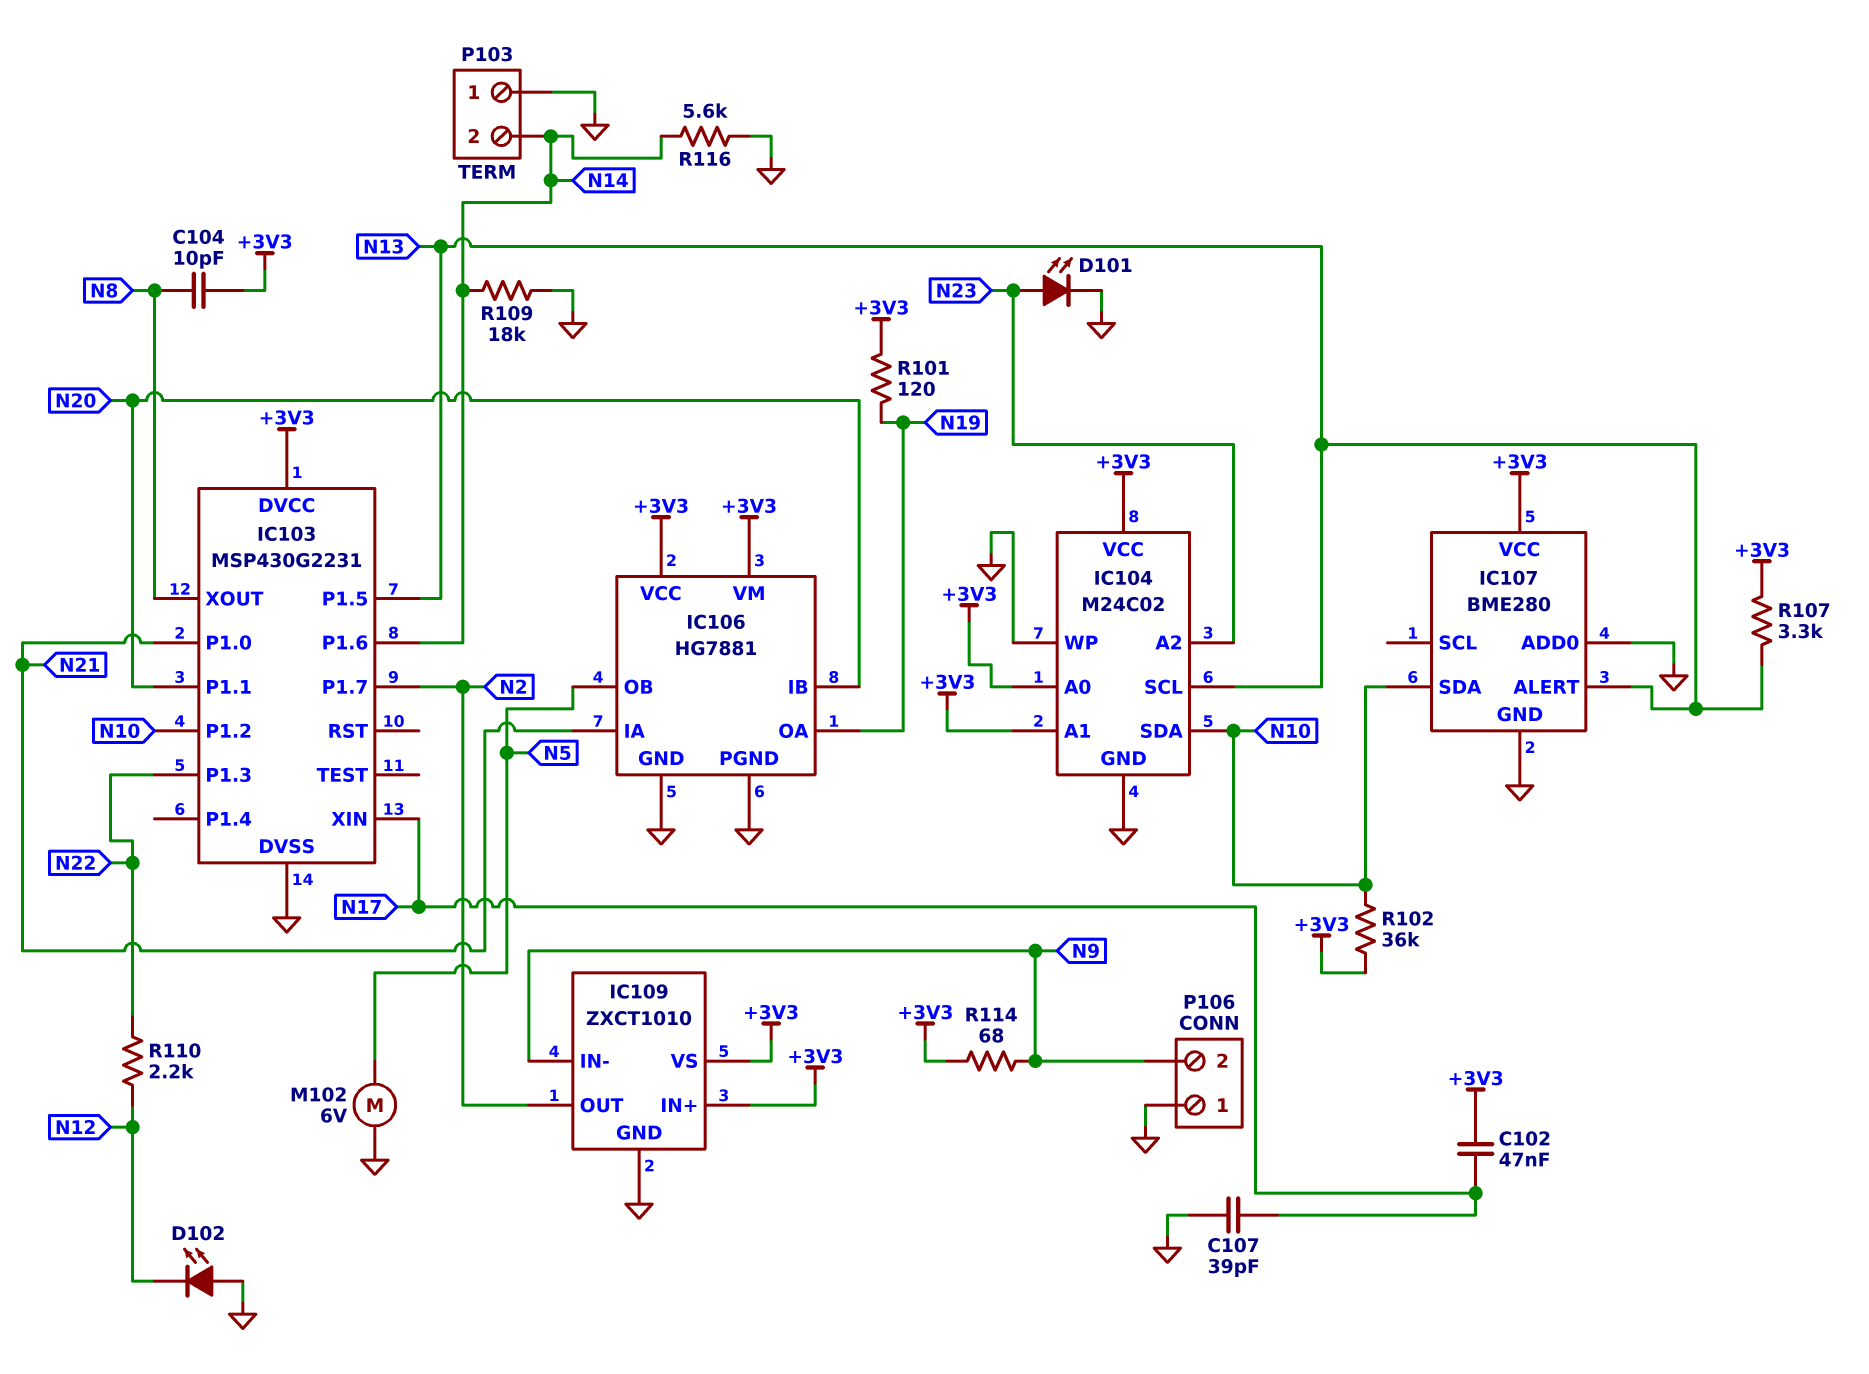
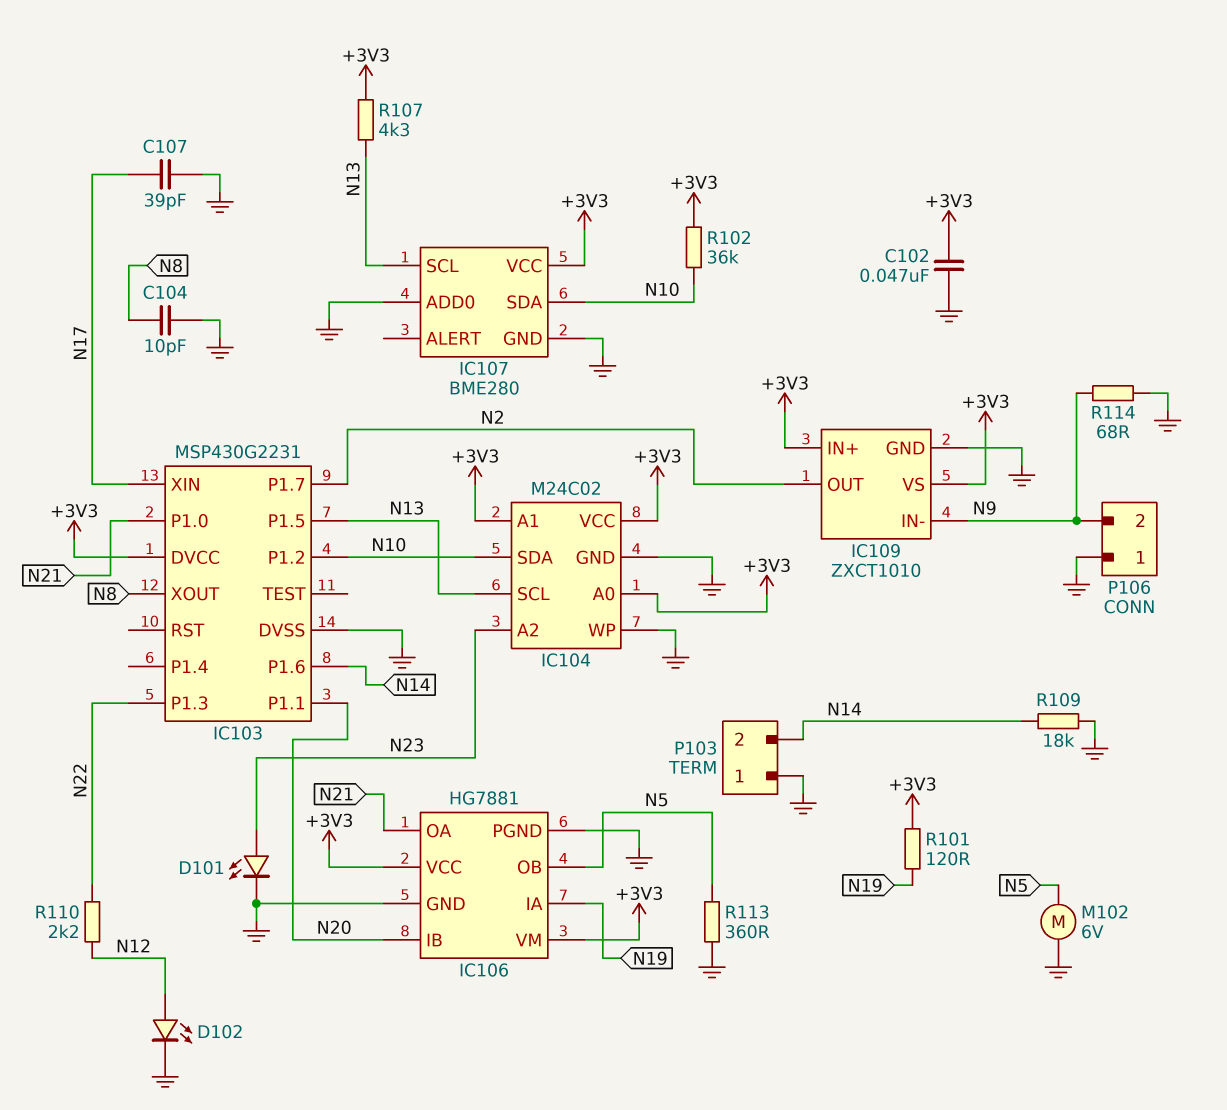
C102: 47nF (+3V3, N17) -> 47nF (+3V3, GND)
C104: 10pF (+3V3, N8) -> 10pF (GND, N8)
D102: LED (A GND, K N12) -> LED (A N12, K GND)
IC106 pin IA: N21 -> N19
IC106 pin OA: N19 -> N21
IC107 pin ALERT: N13 -> none
IC107 pin SCL: none -> N13
R107: 3.3k (+3V3, N13) -> 4.3k (+3V3, N13)
R113: none -> 360 (GND, N5)
R114: 68 (+3V3, N9) -> 68 (GND, N9)
R116: 5.6k (GND, N14) -> none

